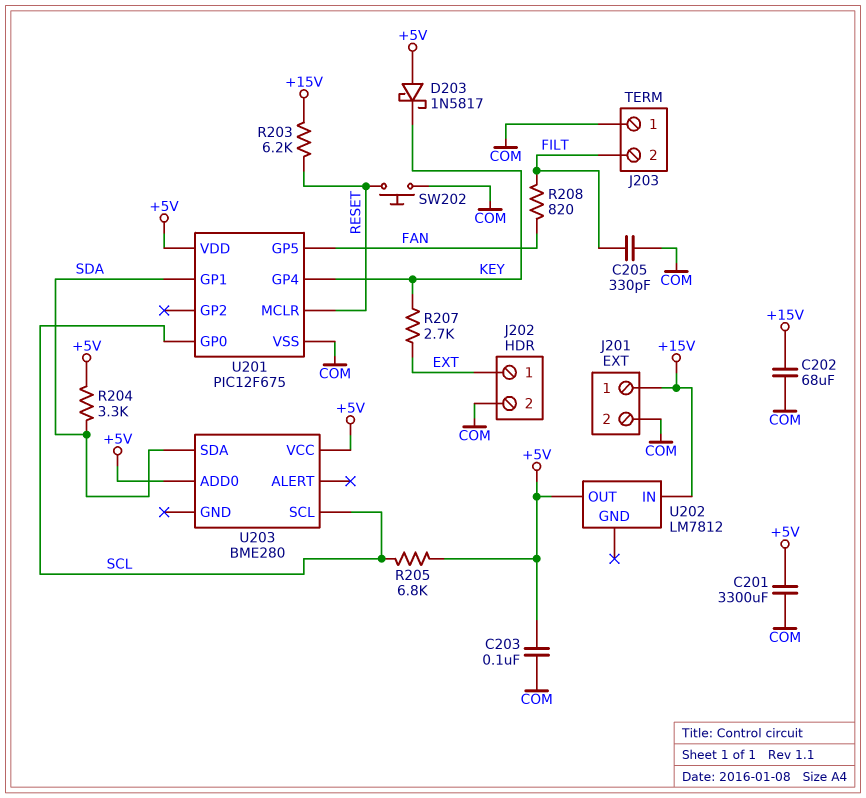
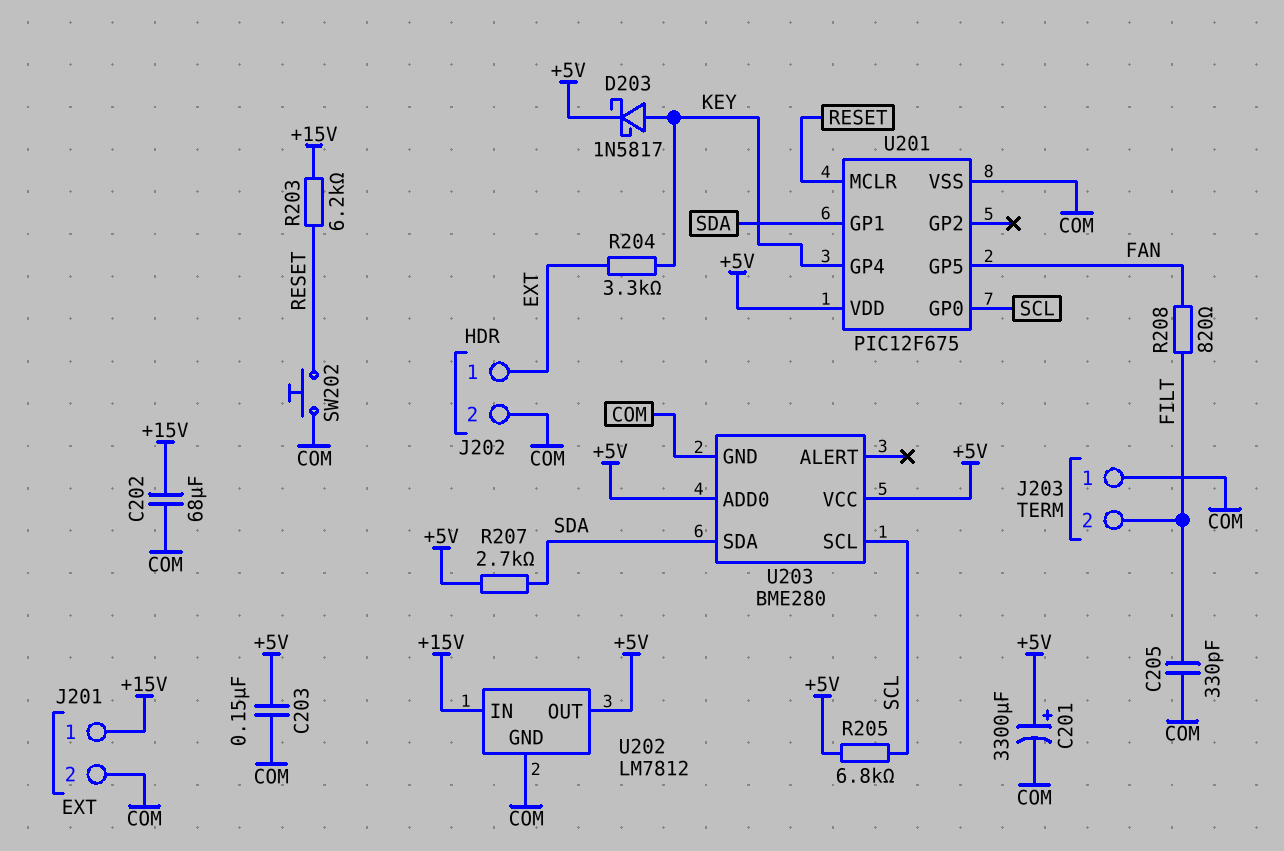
C201: 3300uF (+5V, COM) -> 3300uF (plus +5V, minus COM)
C203: 100nF (+5V, COM) -> 150nF (+5V, COM)
D203: schottky 1N5817 (A +5V, K KEY) -> schottky 1N5817 (A KEY, K +5V)
R204: 3.3k (+5V, SDA) -> 3.3k (EXT, KEY)
R207: 2.7k (EXT, KEY) -> 2.7k (+5V, SDA)
U202 pin GND: none -> COM
U203 pin GND: none -> COM

